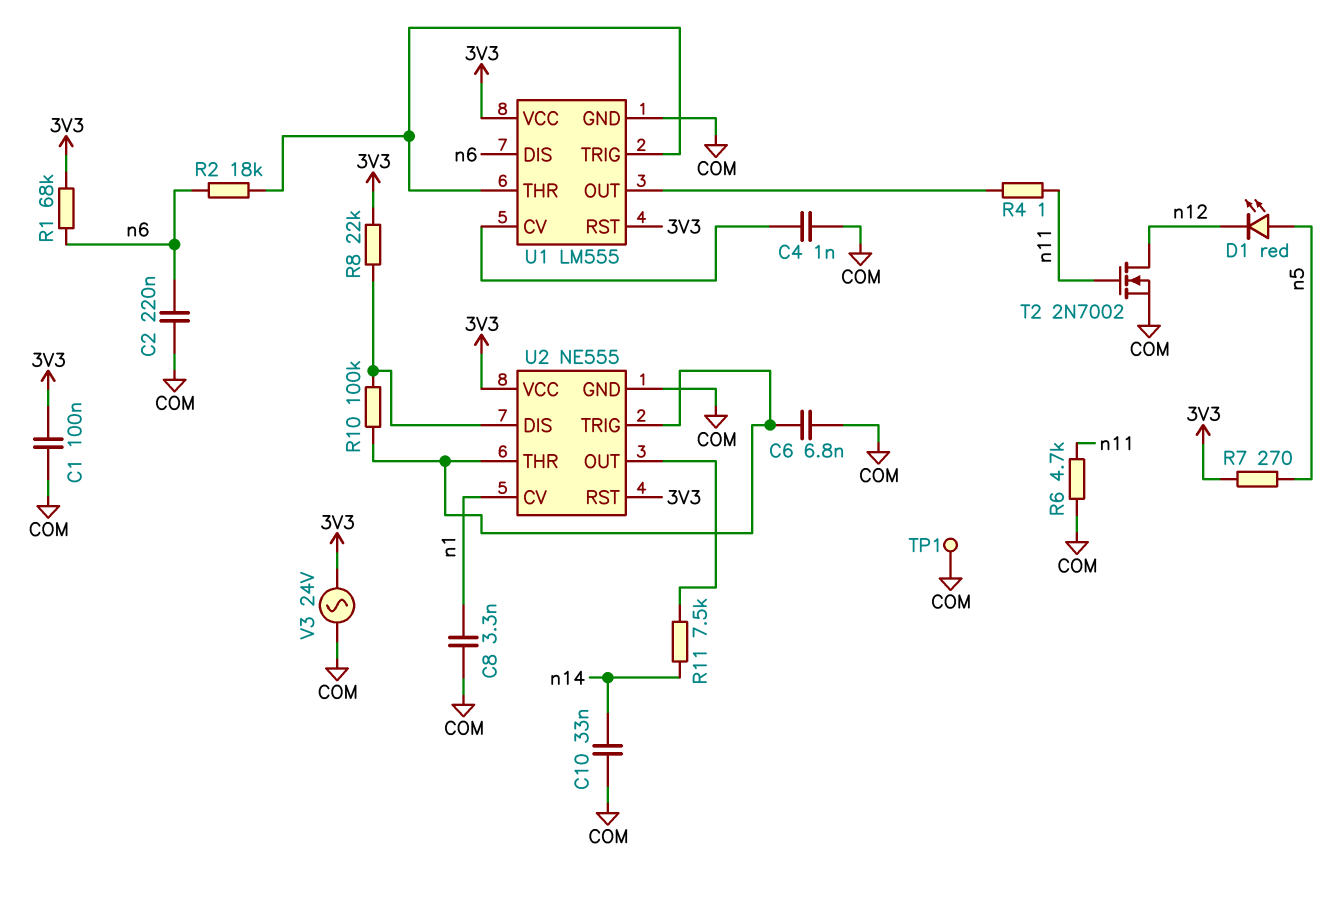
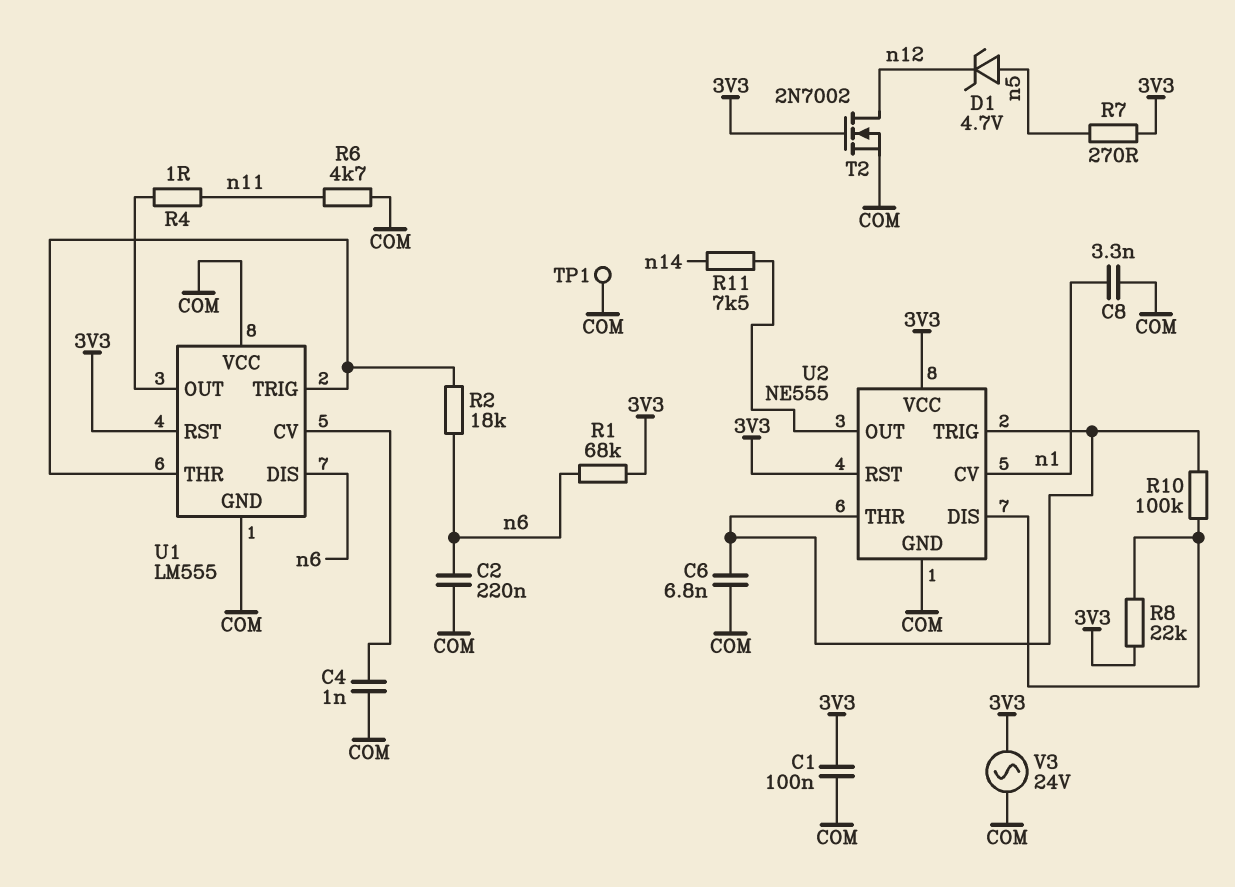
C10: 33nF (COM, n14) -> none
D1: LED red (A n5, K n12) -> zener 4.7V (A n5, K n12)
T2: NMOS 2N7002 (G n11, D n12, S COM) -> NMOS 2N7002 (G 3V3, D n12, S COM)
U1 pin VCC: 3V3 -> COM

